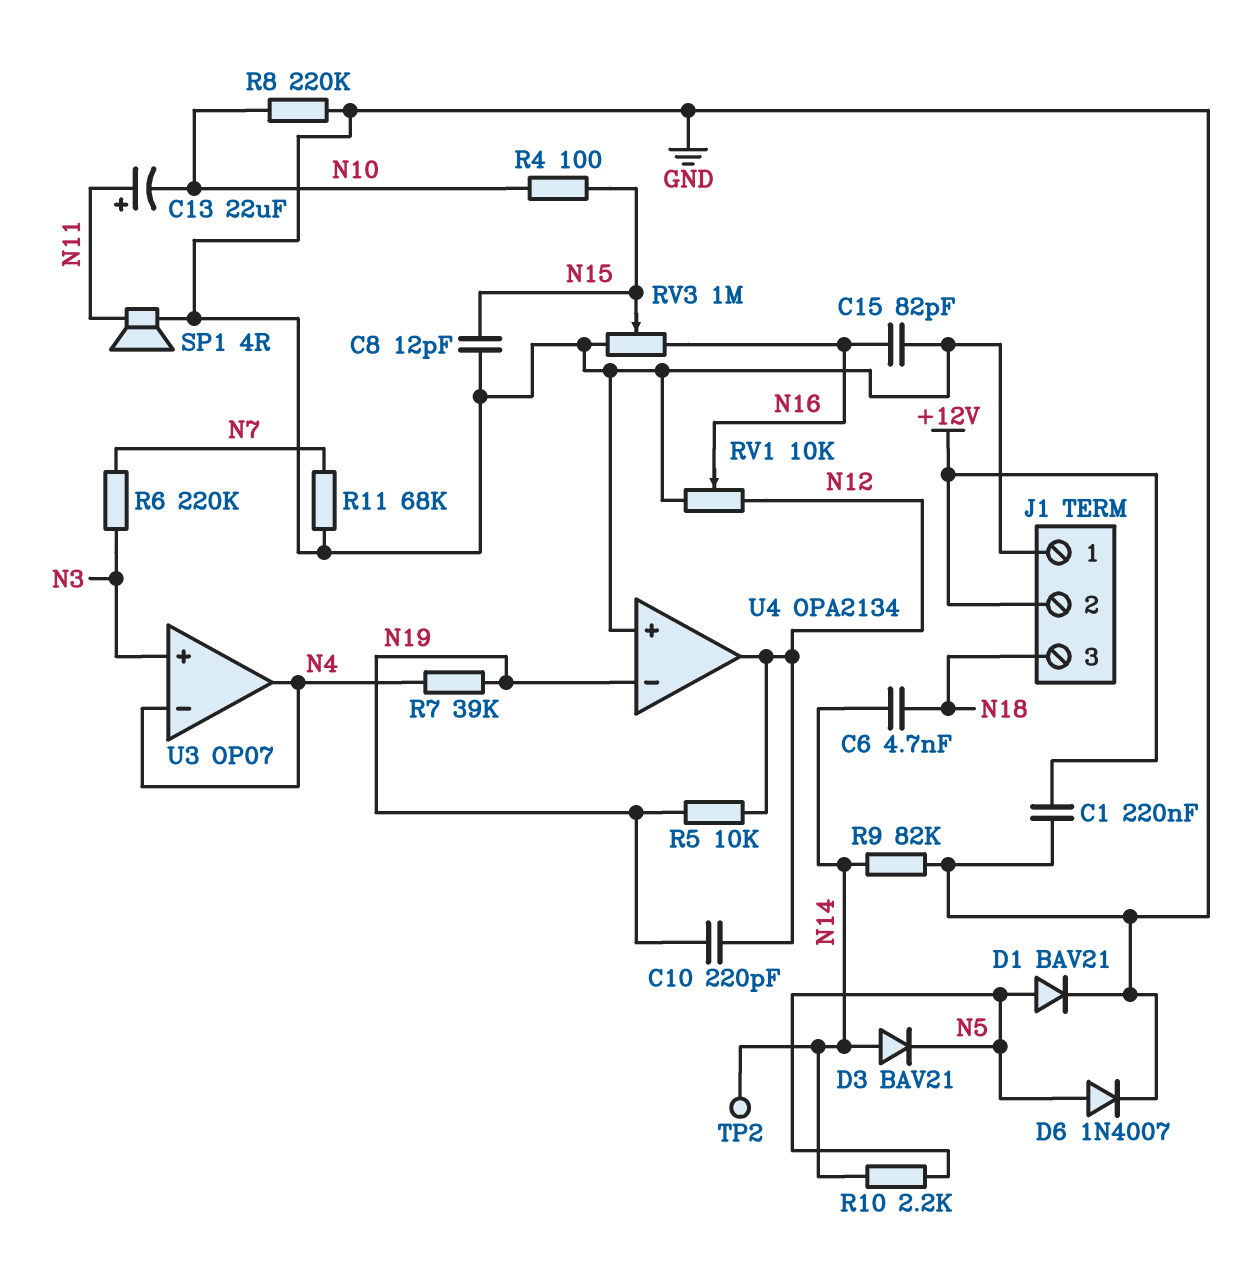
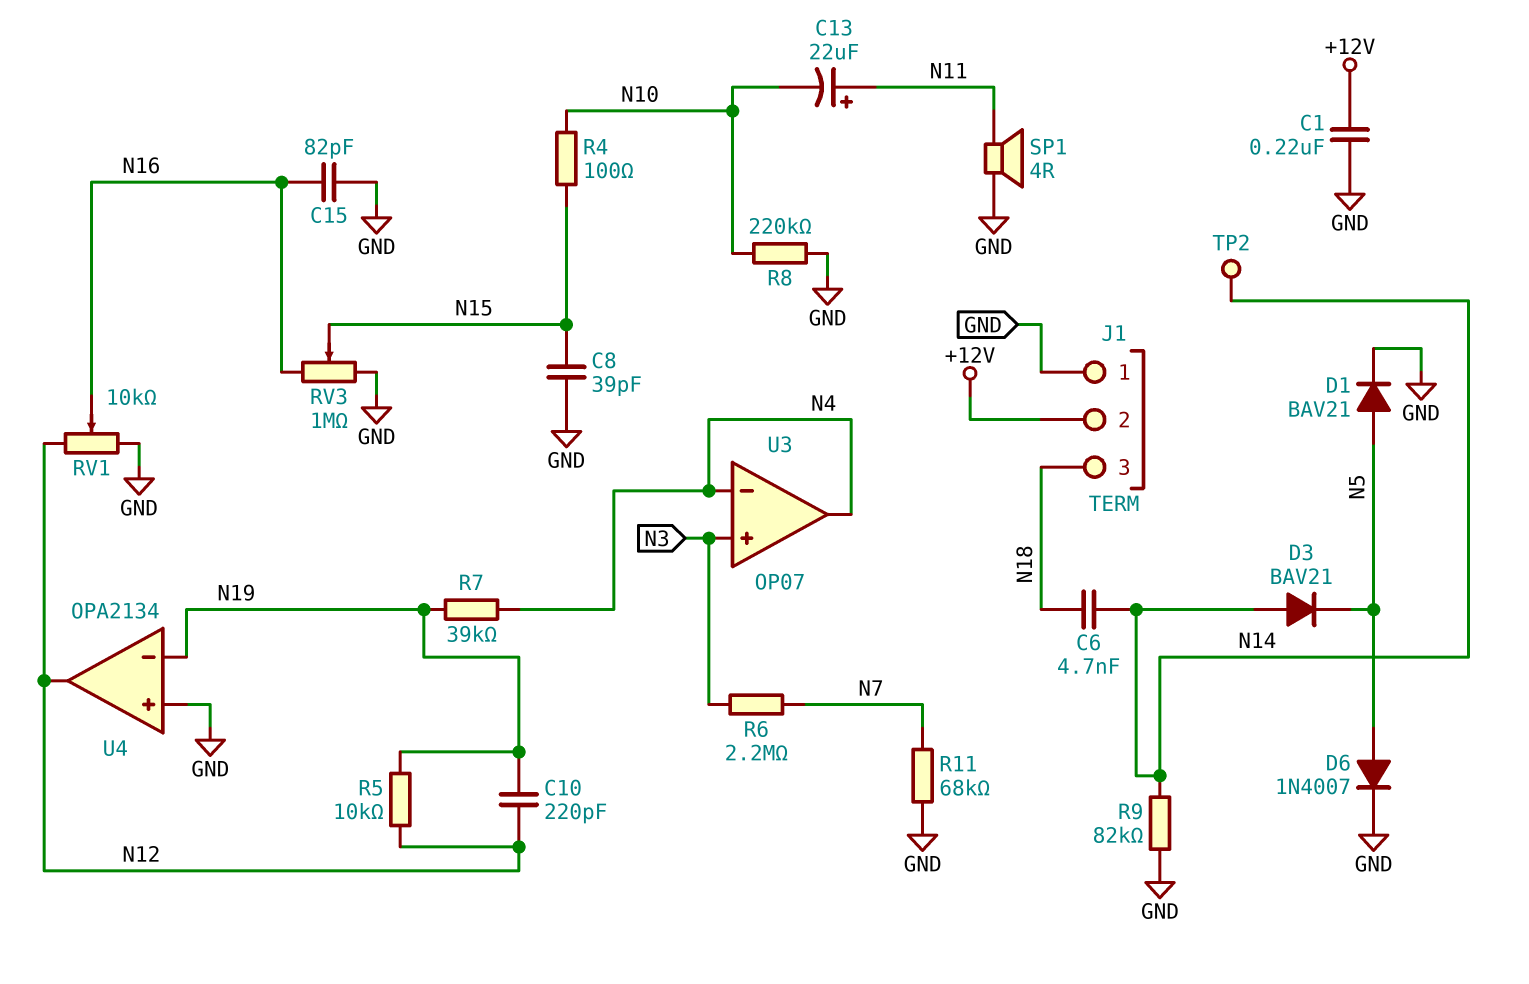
C8: 12pF (GND, N15) -> 39pF (GND, N15)
R6: 220k (N3, N7) -> 2.2M (N3, N7)
R10: 2.2k (N5, N14) -> none

